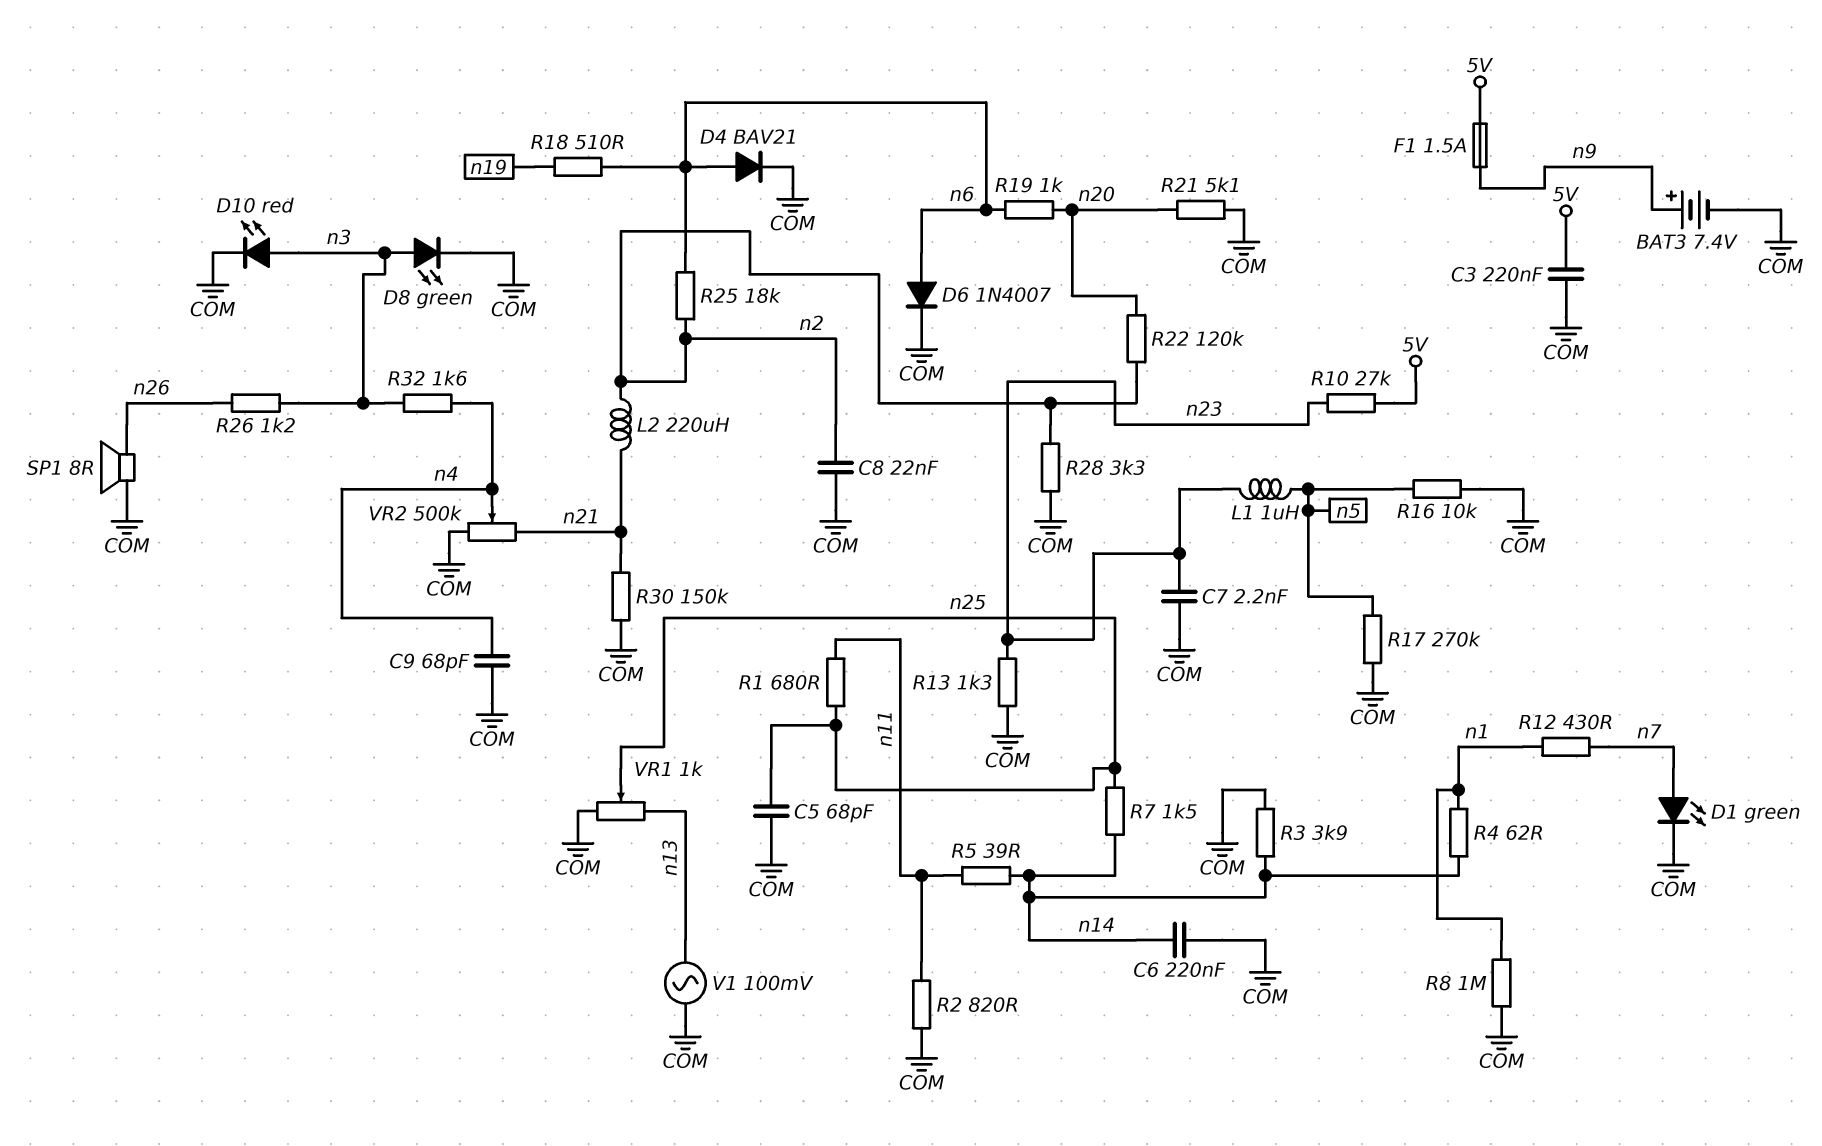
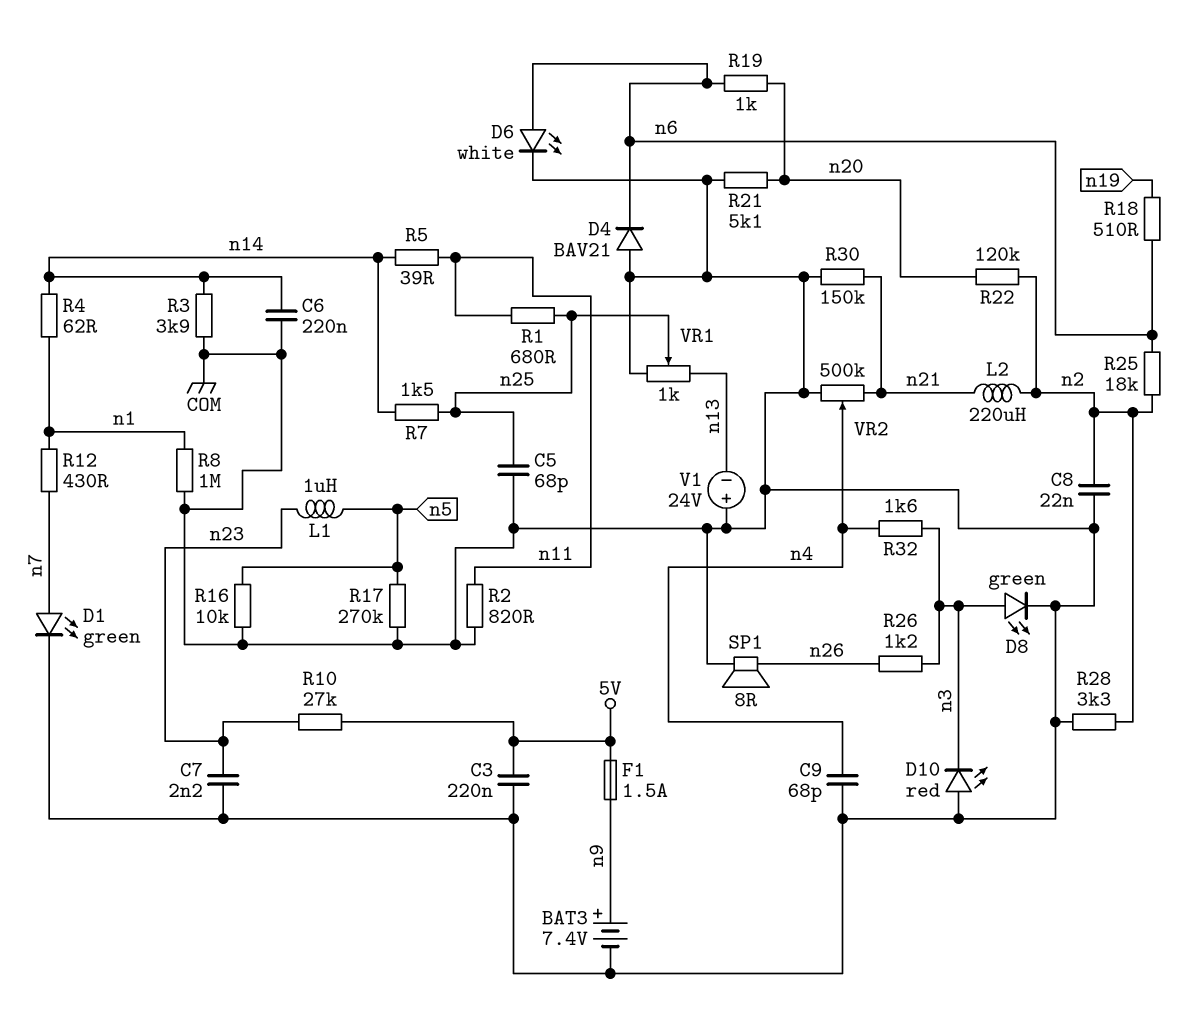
D4: diode BAV21 (A n6, K COM) -> diode BAV21 (A COM, K n6)
D6: diode 1N4007 (A n6, K COM) -> LED white (A n6, K COM)
D10: LED red (A n3, K COM) -> LED red (A COM, K n3)
R13: 1.3k (COM, n23) -> none
V1: AC 100mV (COM, n13) -> 24V (plus COM, minus n13)

